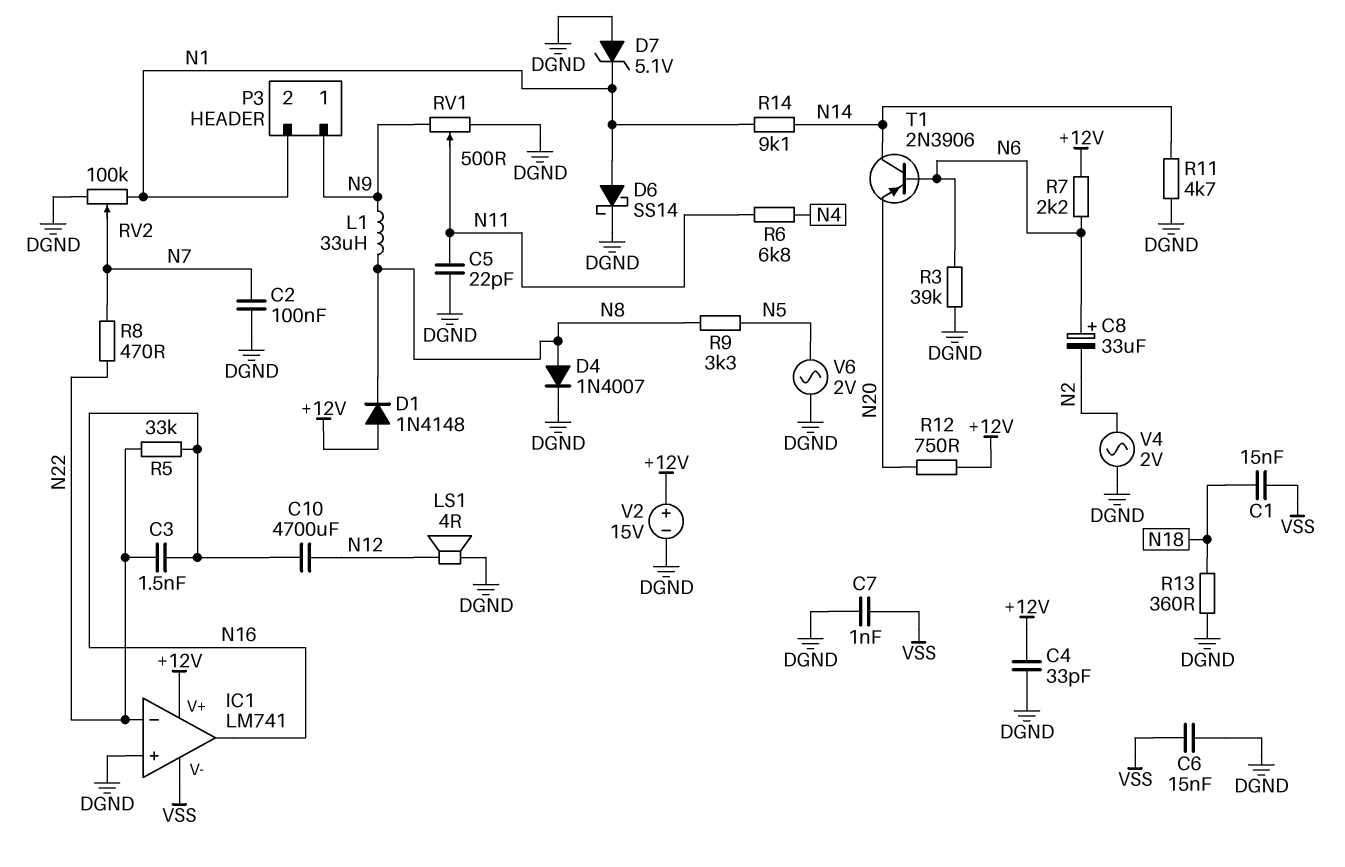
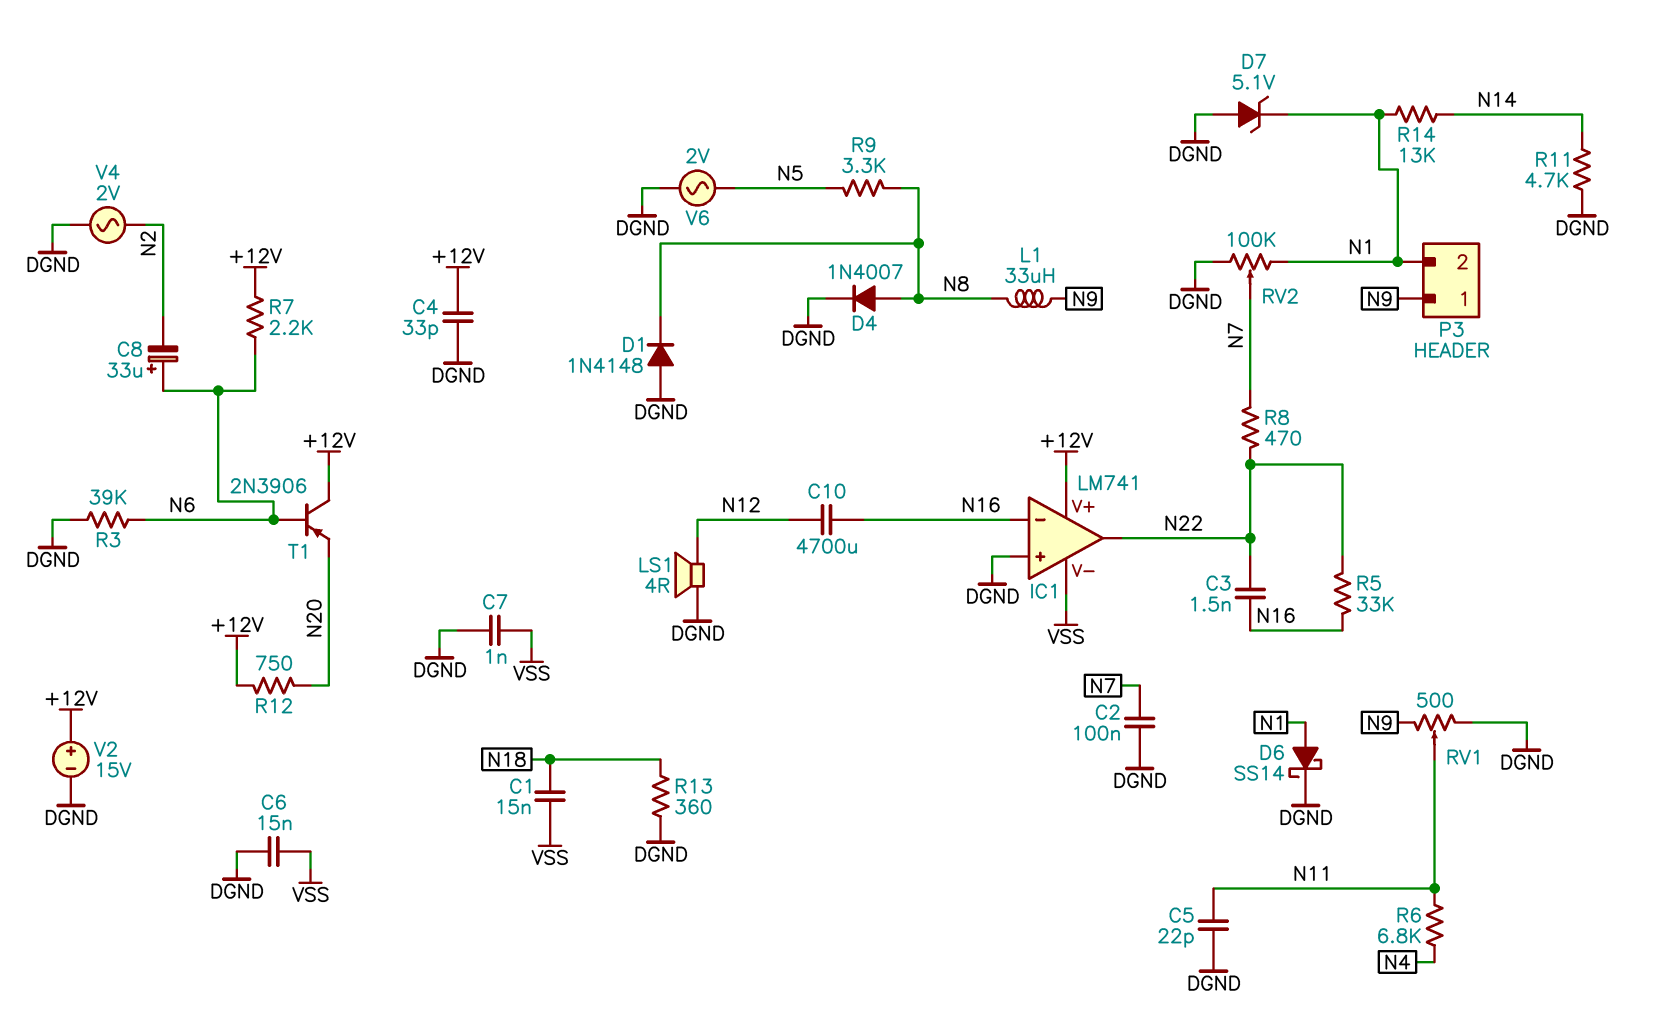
D1: diode 1N4148 (A +12V, K N8) -> diode 1N4148 (A DGND, K N8)
IC1 pin in-: N22 -> N16
IC1 pin out: N16 -> N22
R14: 9.1k (N1, N14) -> 13k (N1, N14)
T1: PNP 2N3906 (B N6, C N14, E N20) -> PNP 2N3906 (B N6, C +12V, E N20)

